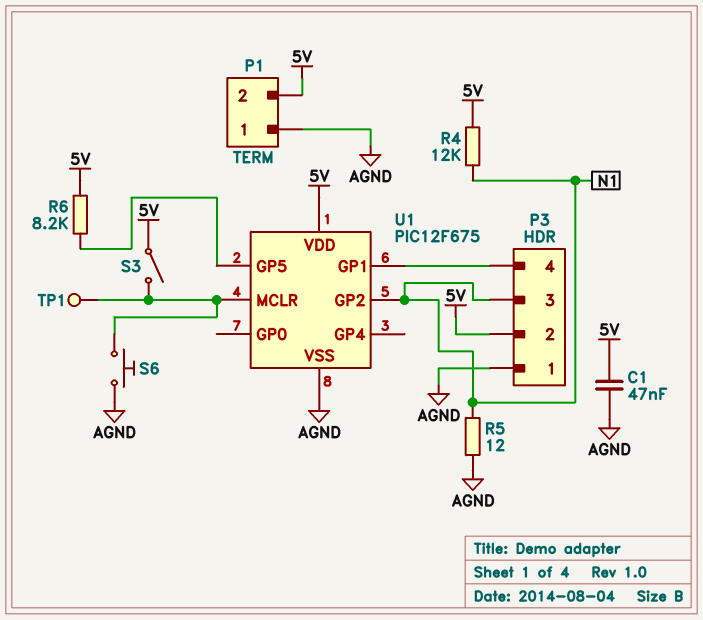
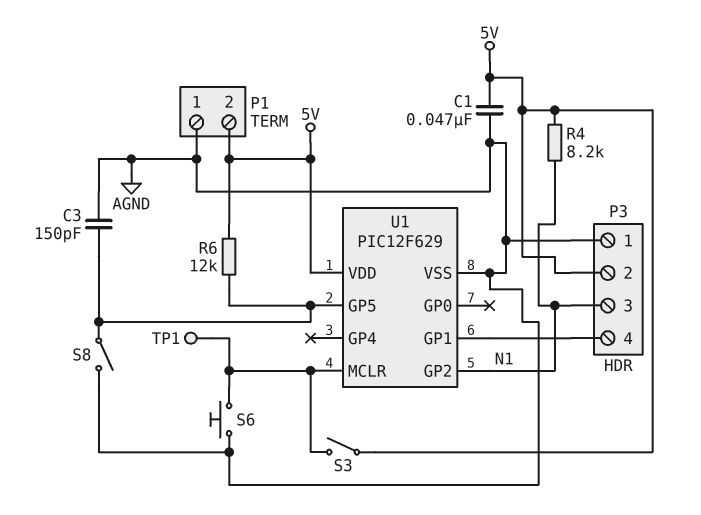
C3: none -> 150pF (AGND, U1/GP5)
R4: 12k (5V, N1) -> 8.2k (5V, N1)
R5: 12 (AGND, N1) -> none
R6: 8.2k (5V, U1/GP5) -> 12k (5V, U1/GP5)
S8: none -> switch (AGND, U1/GP5)
U1: PIC12F675 -> PIC12F629

